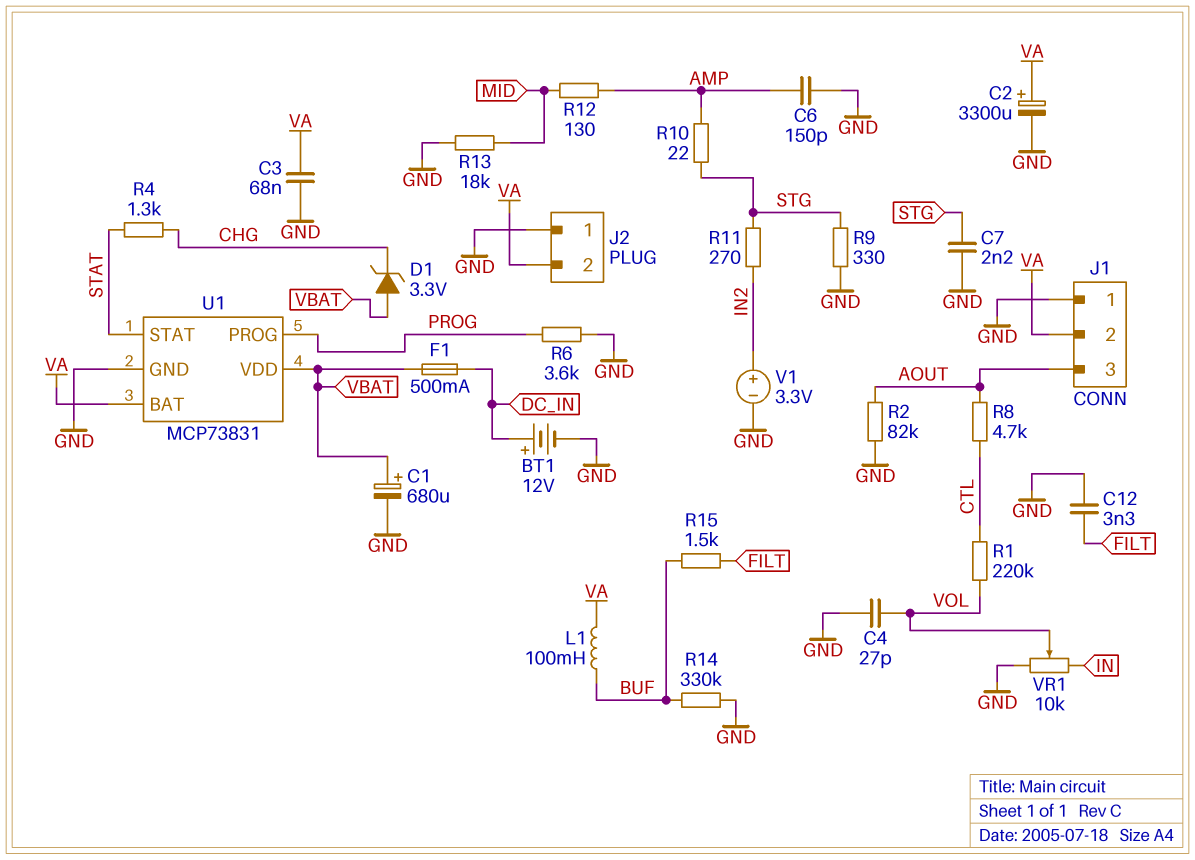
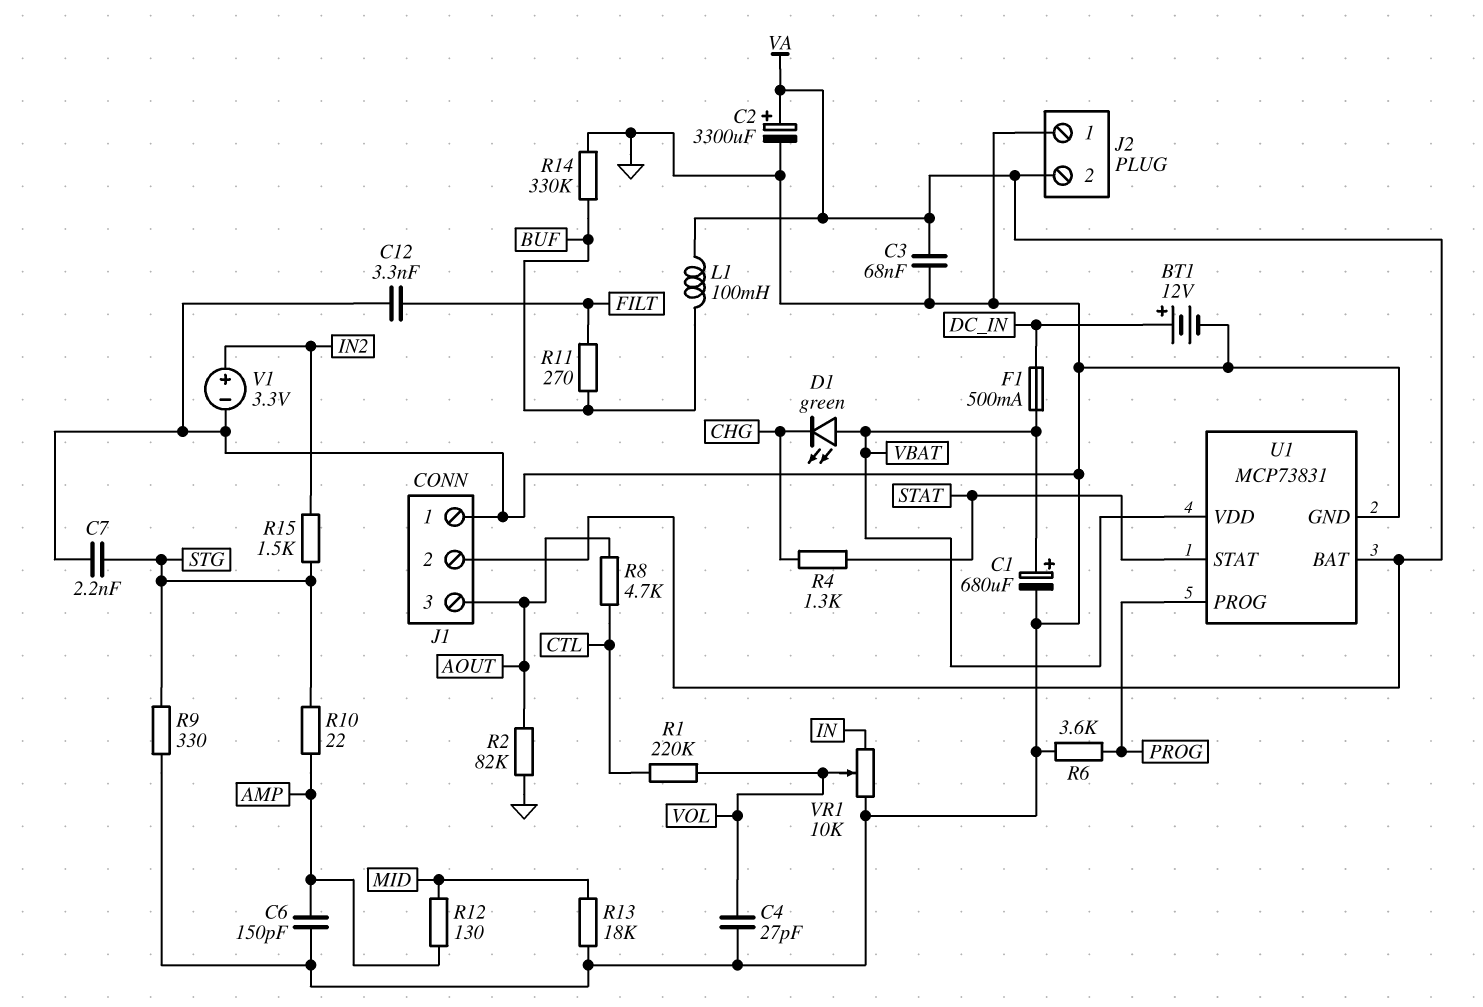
D1: zener 3.3V (A VBAT, K CHG) -> LED green (A VBAT, K CHG)
R11: 270 (IN2, STG) -> 270 (BUF, FILT)
R15: 1.5k (BUF, FILT) -> 1.5k (IN2, STG)

